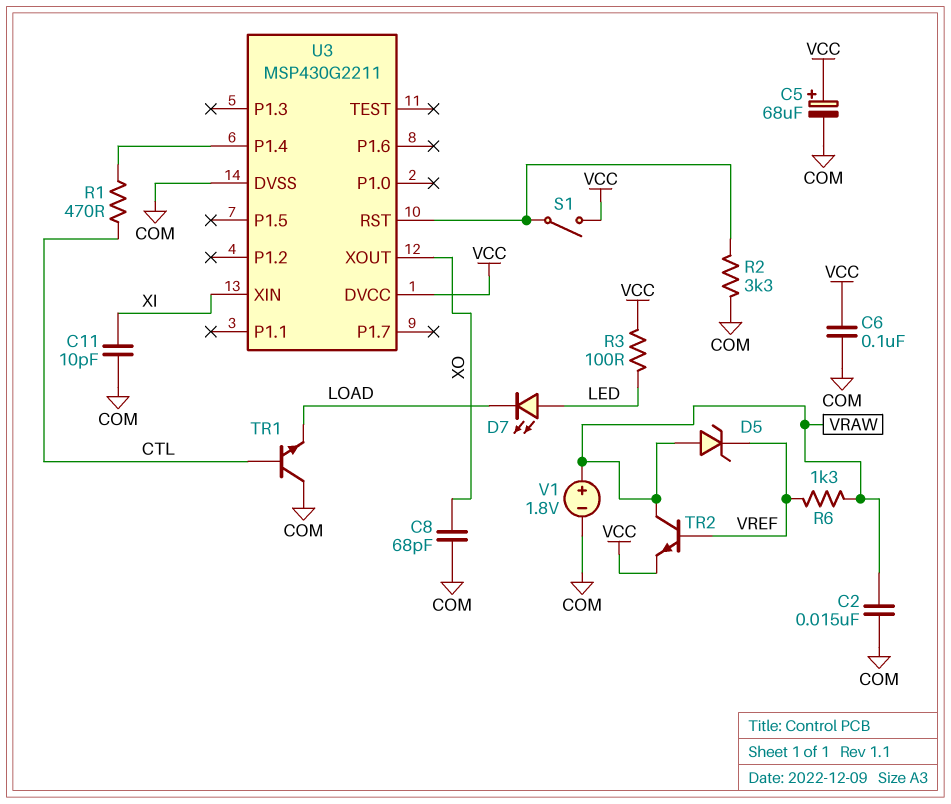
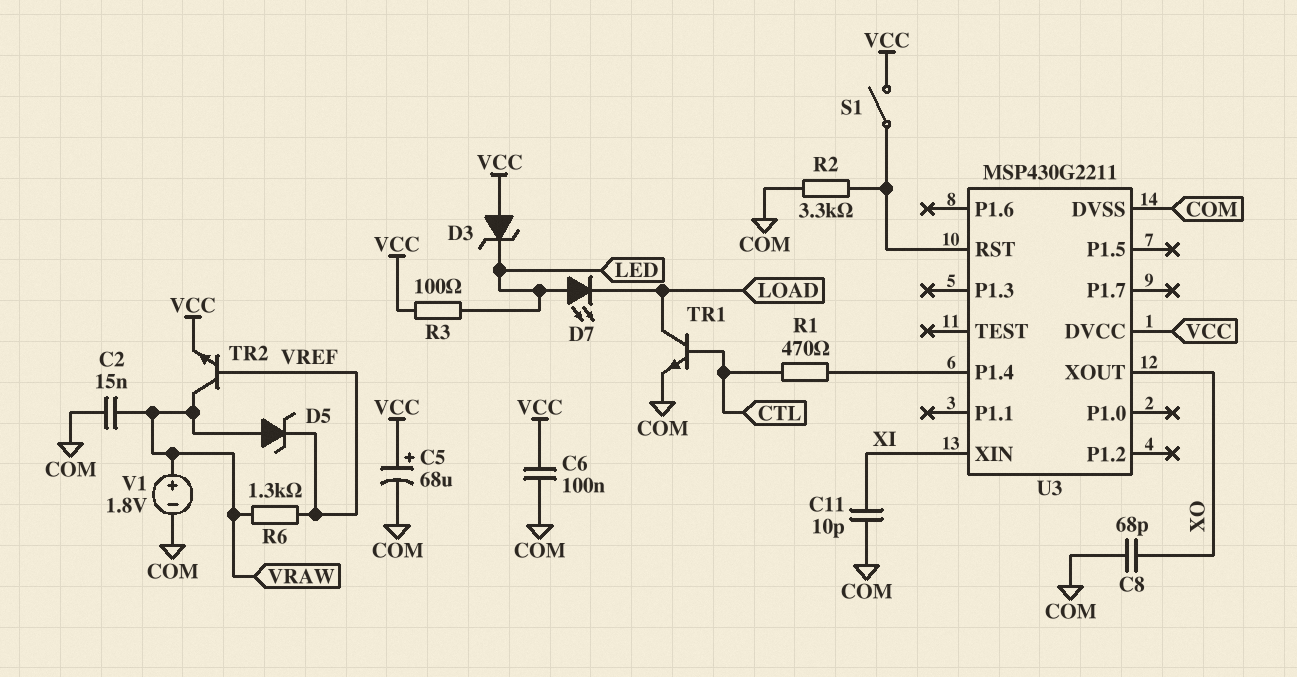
D3: none -> zener (A VCC, K LED)
TR1: NPN (B CTL, C COM, E LOAD) -> NPN (B CTL, C LOAD, E COM)

